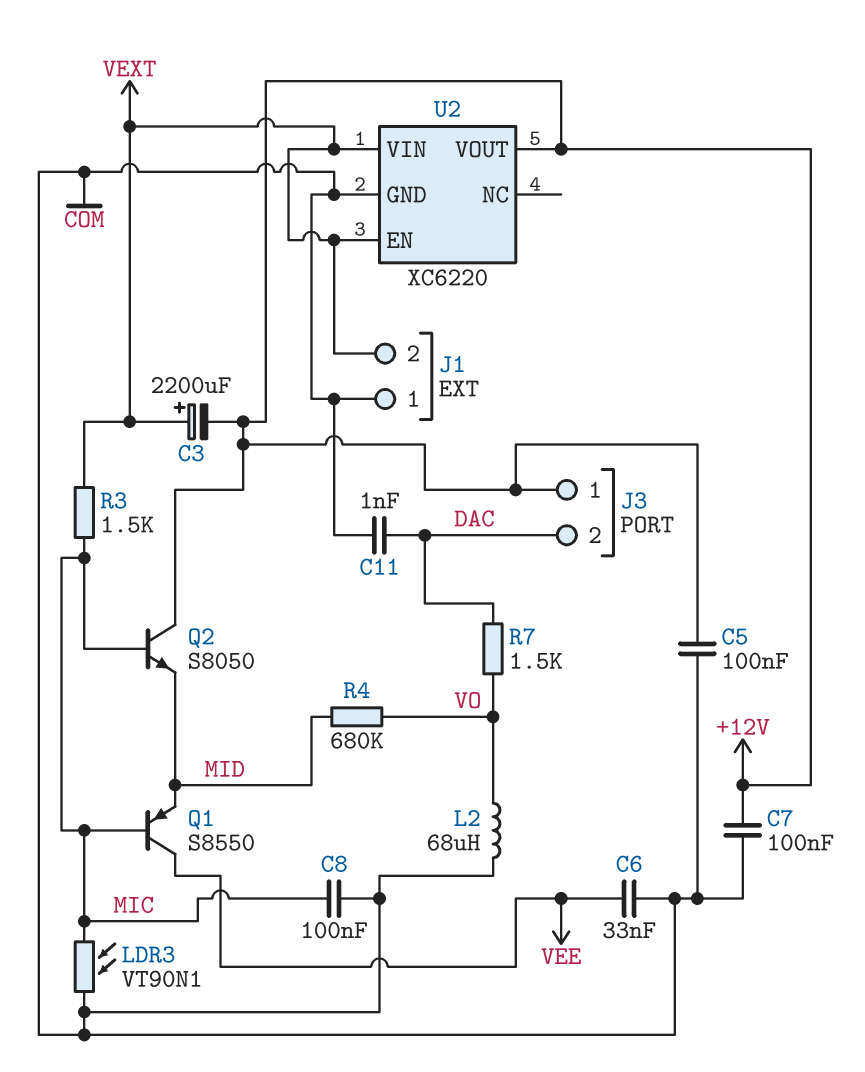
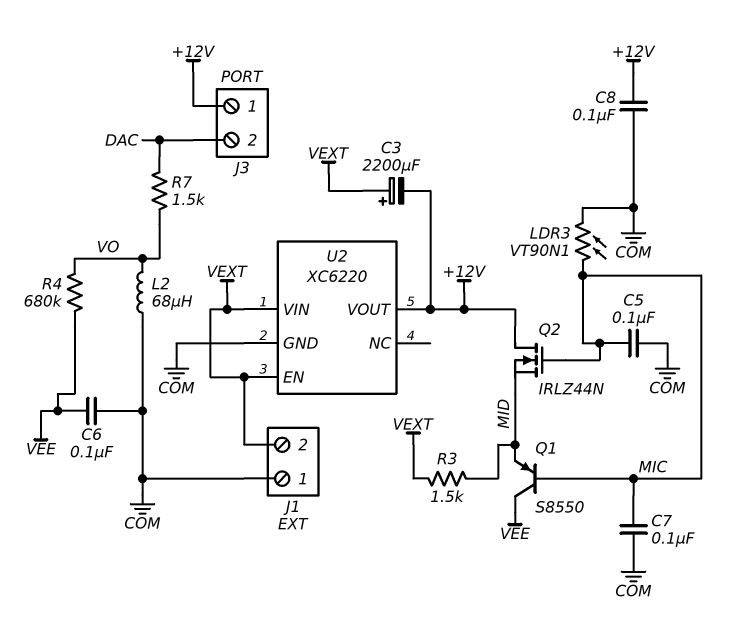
C5: 100nF (+12V, COM) -> 100nF (COM, MIC)
C6: 33nF (COM, VEE) -> 100nF (COM, VEE)
C7: 100nF (+12V, COM) -> 100nF (COM, MIC)
C8: 100nF (COM, MIC) -> 100nF (+12V, COM)
C11: 1nF (COM, DAC) -> none
Q2: NPN S8050 (B MIC, C +12V, E MID) -> NMOS IRLZ44N (G MIC, D +12V, S MID)
R3: 1.5k (MIC, VEXT) -> 1.5k (MID, VEXT)
R4: 680k (MID, VO) -> 680k (VEE, VO)

